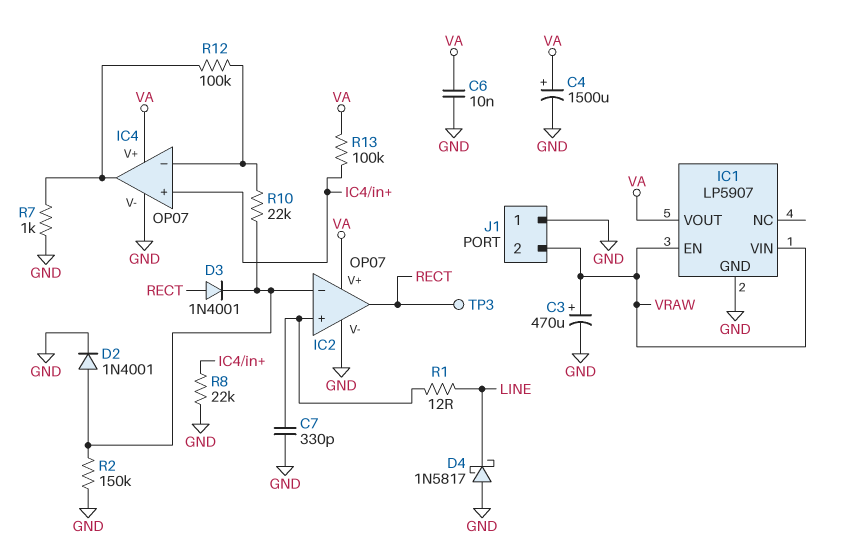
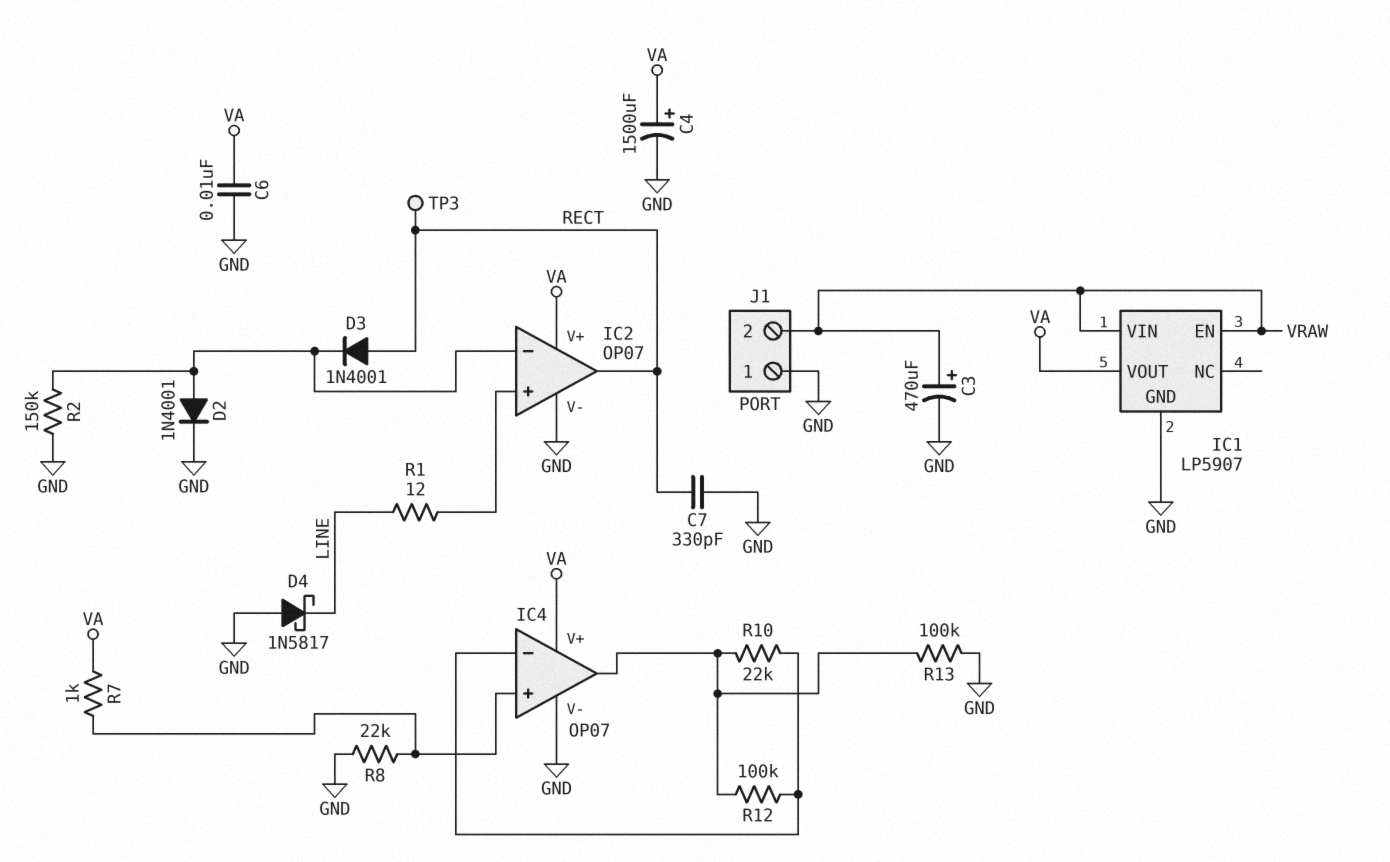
C7: 330pF (GND, IC2/in+) -> 330pF (GND, RECT)
R7: 1k (GND, IC4/out) -> 1k (IC4/in+, VA)
R10: 22k (IC2/in-, IC4/in-) -> 22k (IC4/in-, IC4/out)
R13: 100k (IC4/in+, VA) -> 100k (GND, IC4/out)

